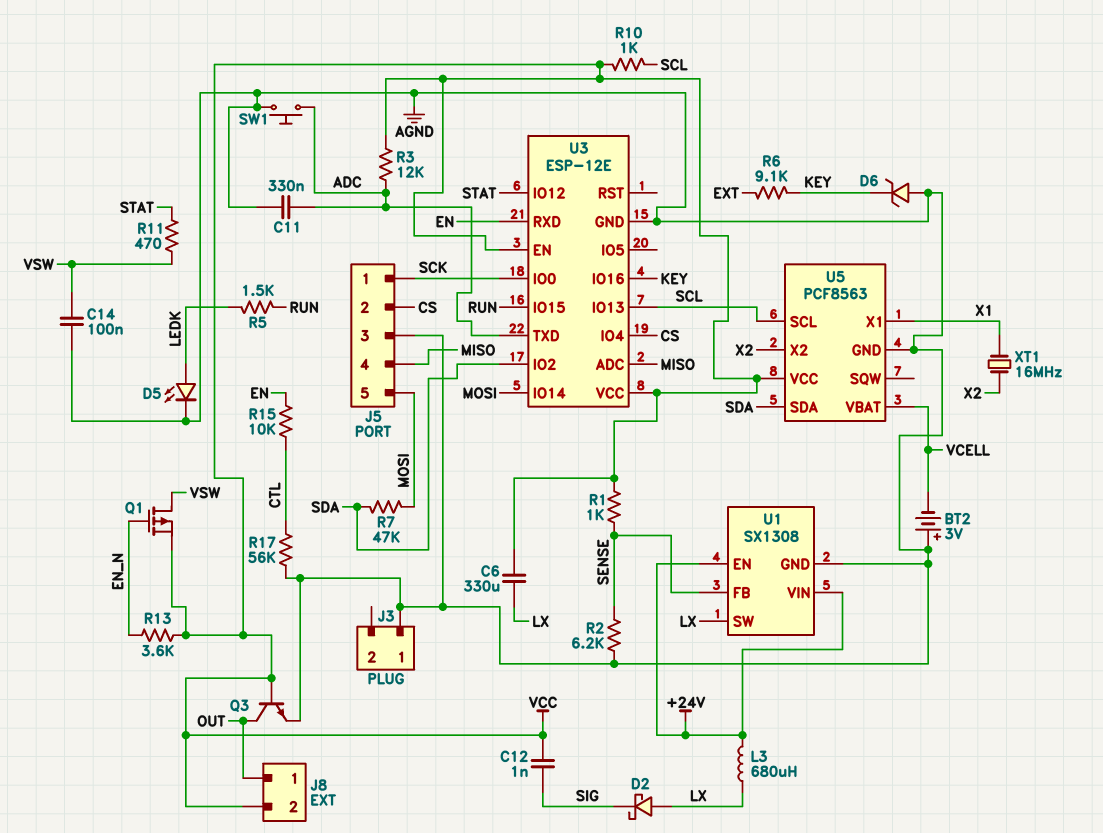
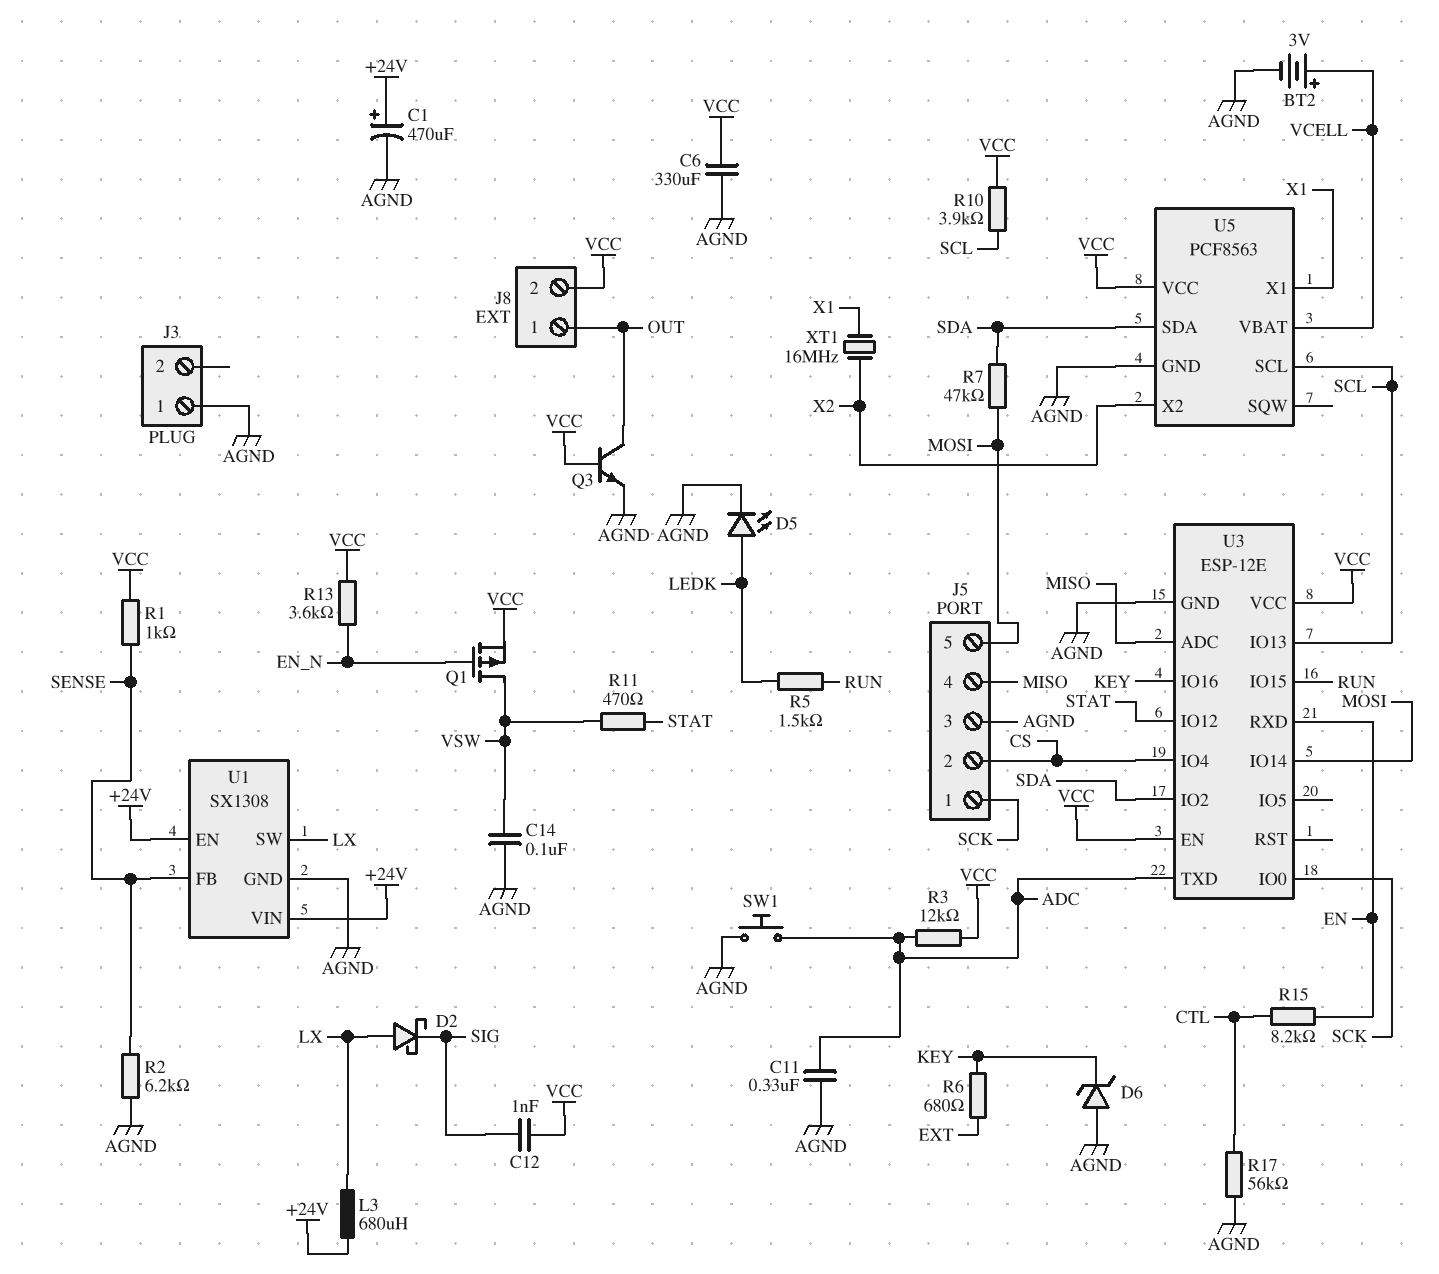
BT2: 3V (plus AGND, minus VCELL) -> 3V (plus VCELL, minus AGND)
C1: none -> 470uF (plus +24V, minus AGND)
C6: 330uF (LX, VCC) -> 330uF (AGND, VCC)
R6: 9.1k (EXT, KEY) -> 680 (EXT, KEY)
R10: 1k (SCL, VCC) -> 3.9k (SCL, VCC)
R15: 10k (CTL, EN) -> 8.2k (CTL, EN)

